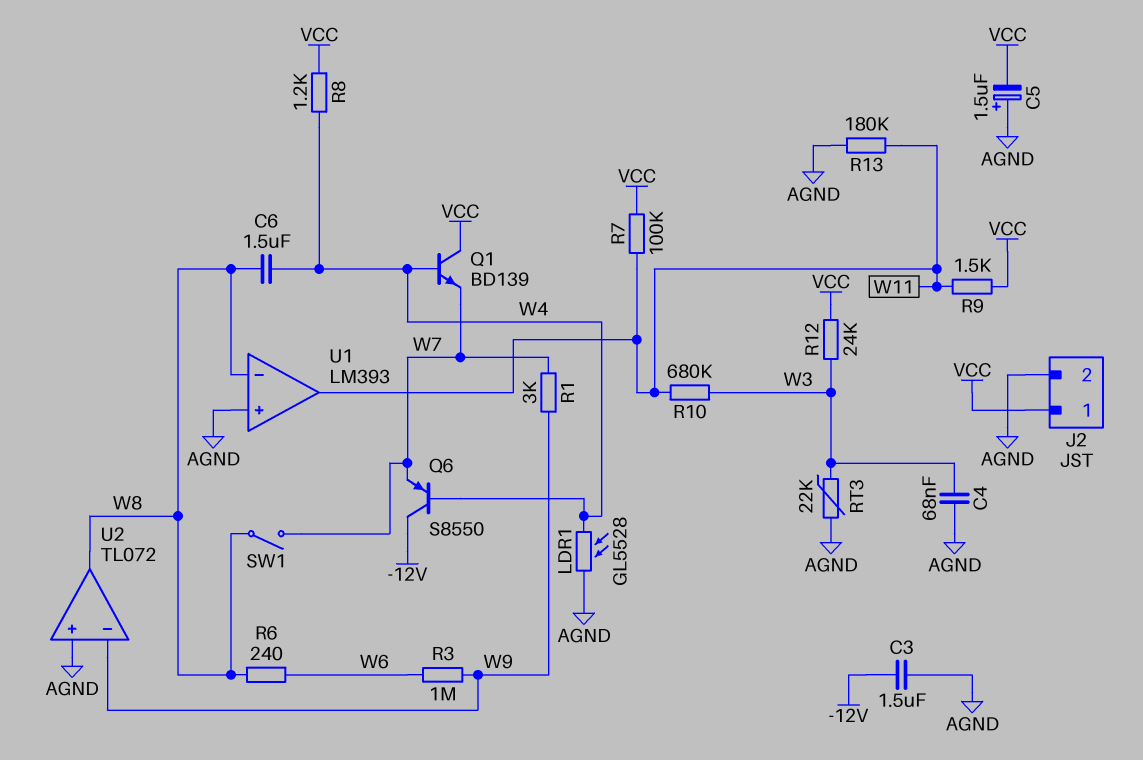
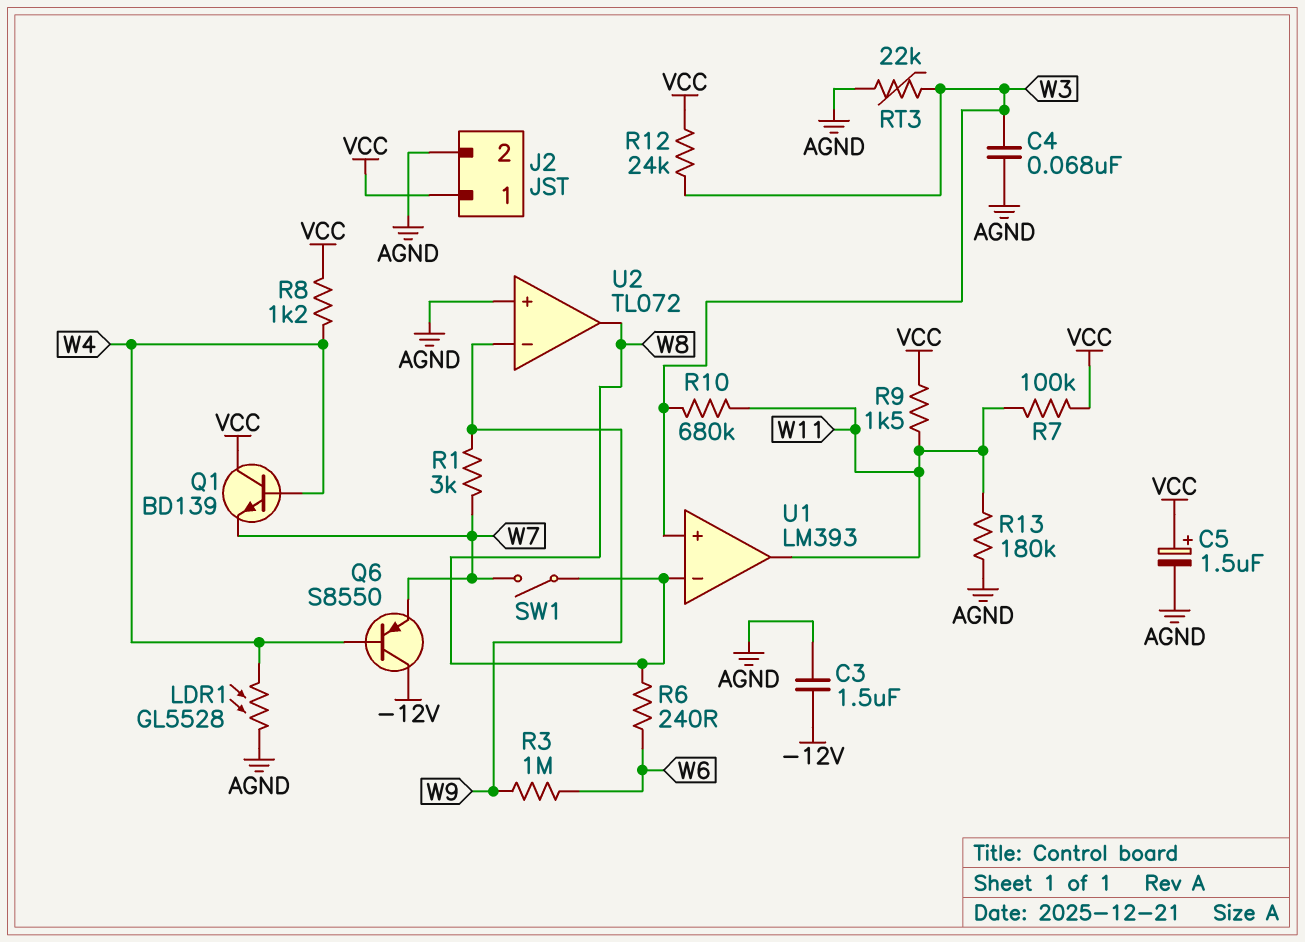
C5: 1.5uF (plus AGND, minus VCC) -> 1.5uF (plus VCC, minus AGND)
C6: 1.5uF (W4, W8) -> none
U1 pin in+: AGND -> W3

